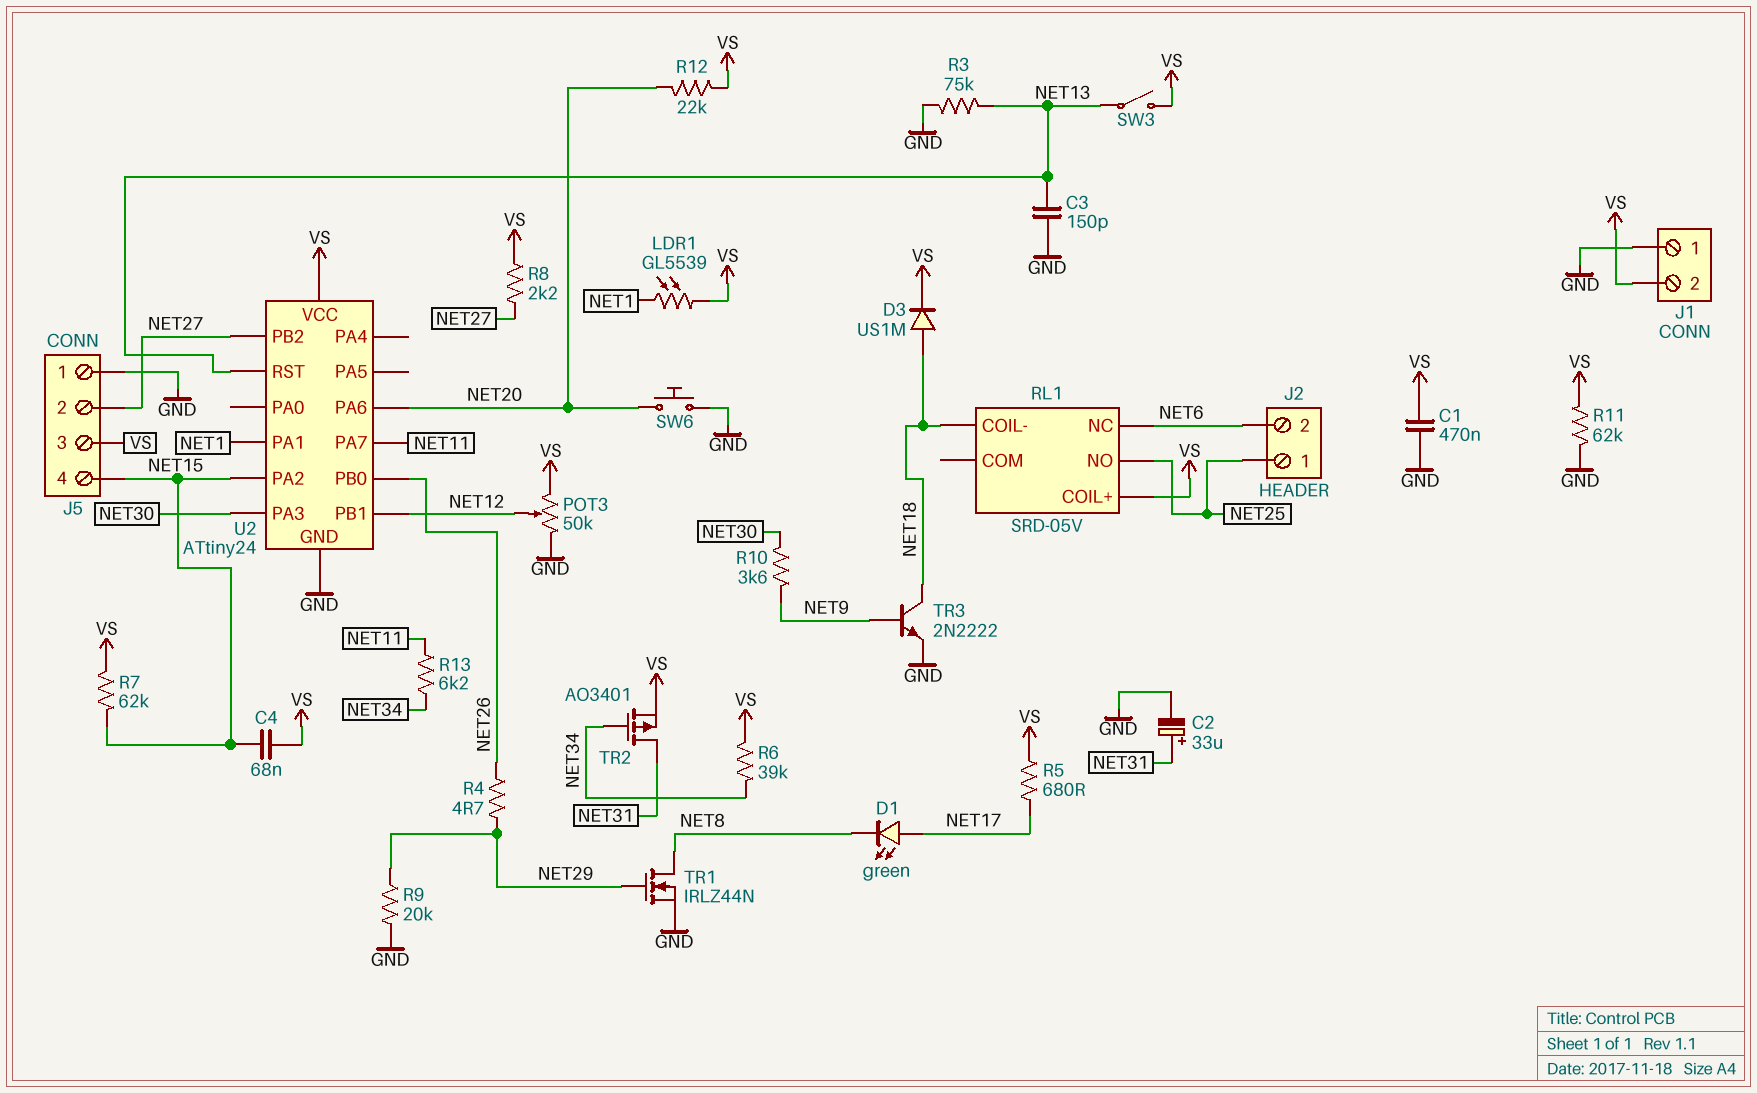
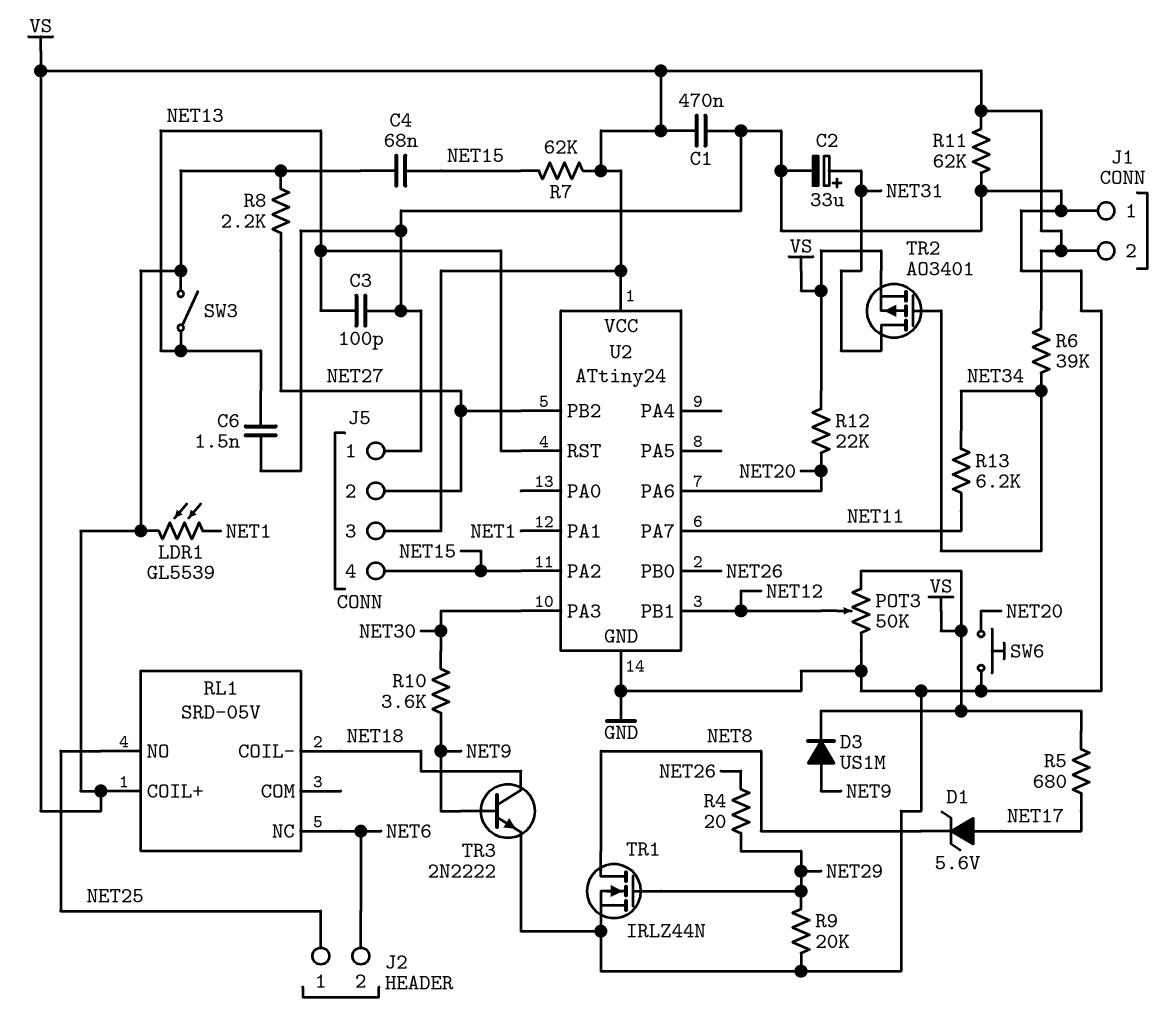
C3: 150pF (GND, NET13) -> 100pF (GND, NET13)
C6: none -> 1.5nF (GND, NET13)
D1: LED green (A NET17, K NET8) -> zener 5.6V (A NET17, K NET8)
D3: diode US1M (A NET18, K VS) -> diode US1M (A NET9, K VS)
R3: 75k (GND, NET13) -> none
R4: 4.7 (NET26, NET29) -> 20 (NET26, NET29)

